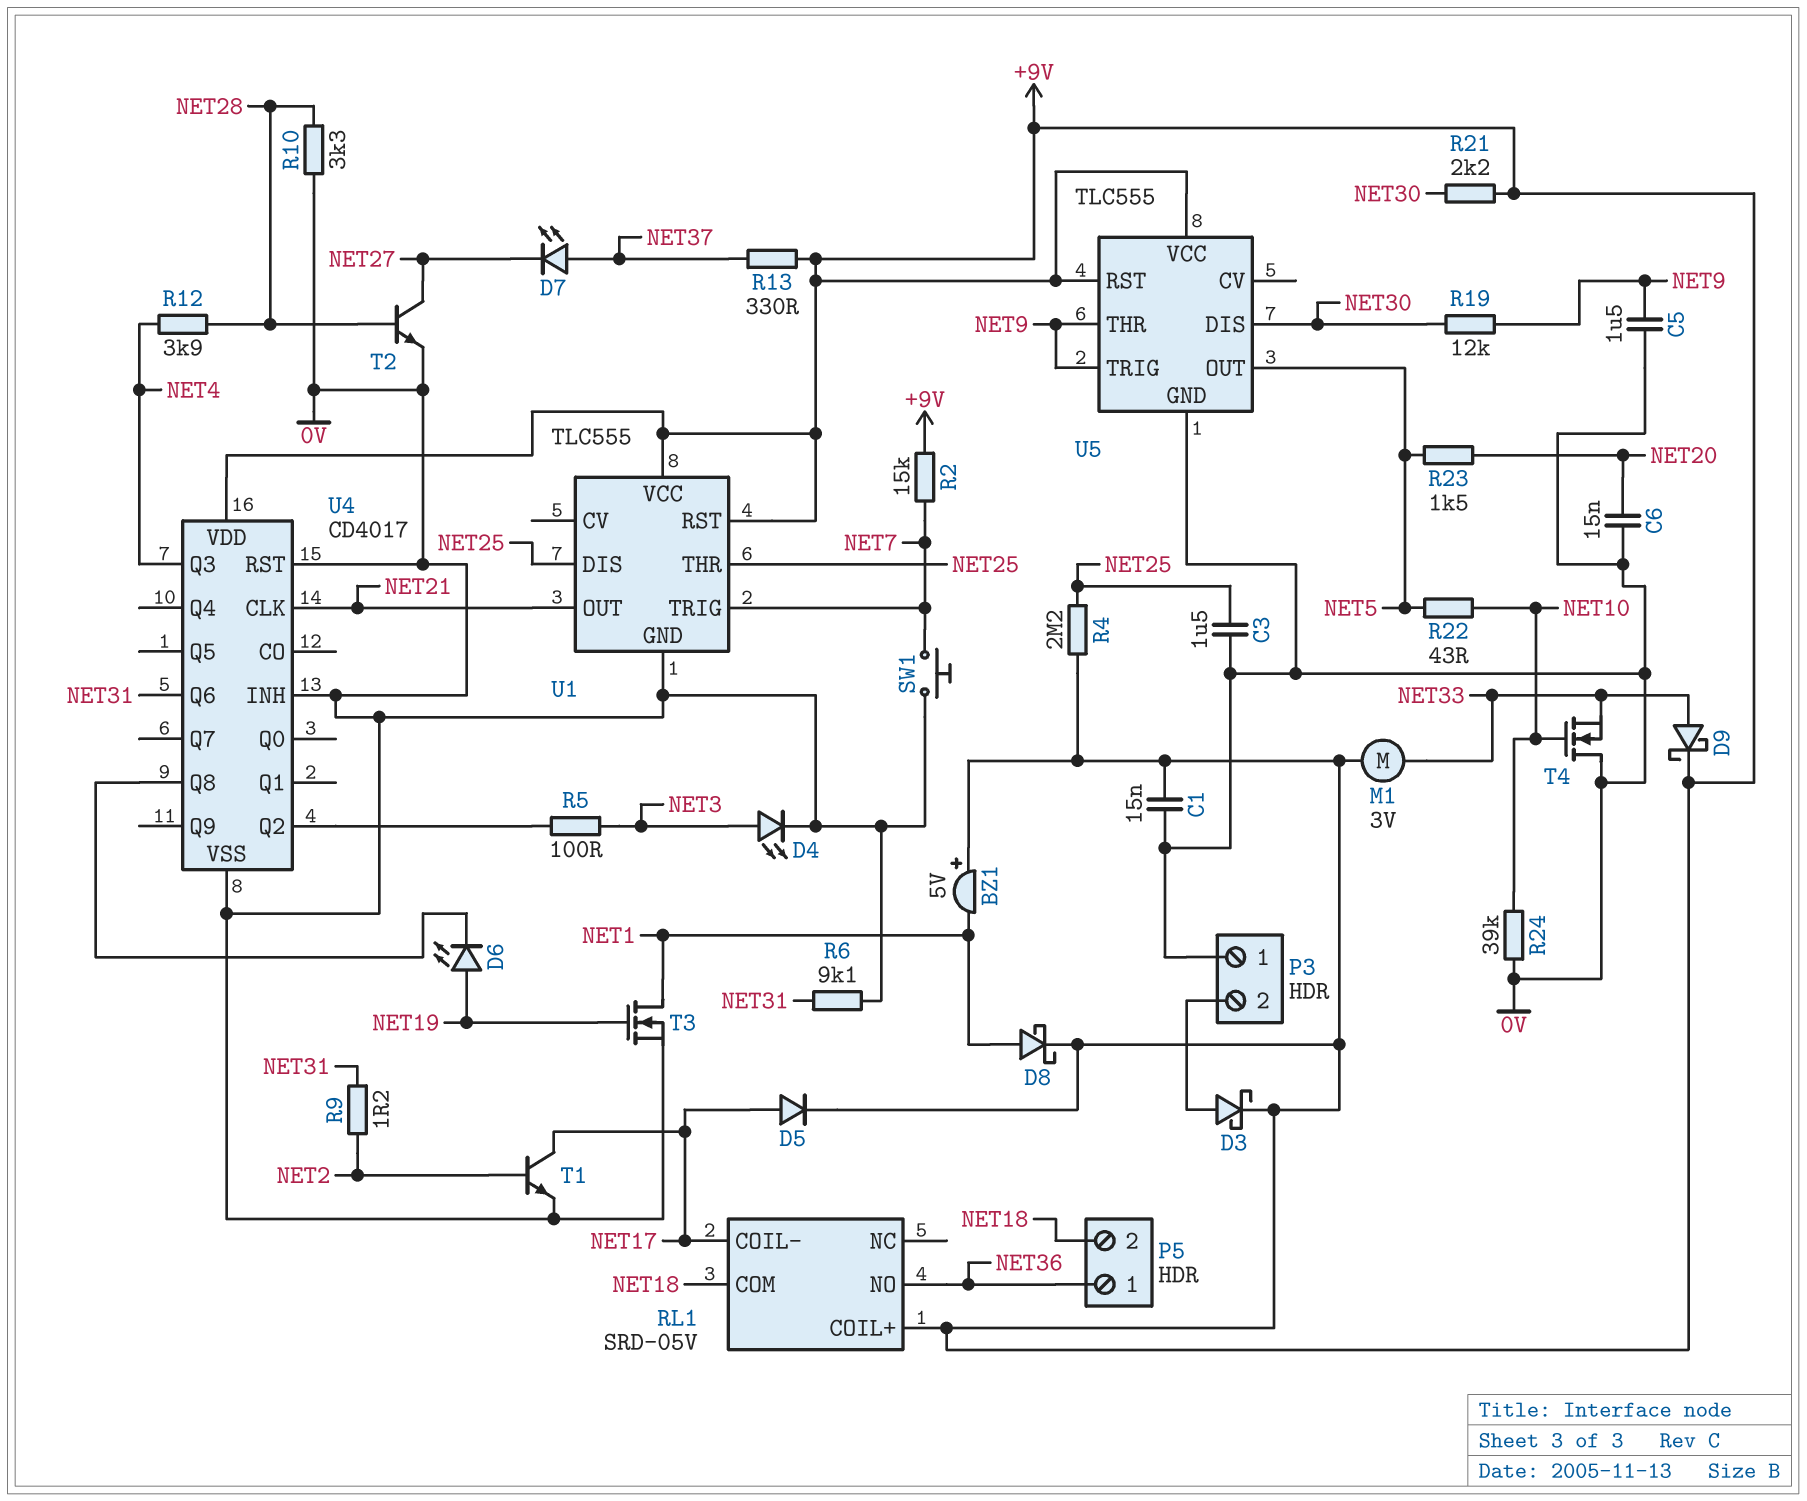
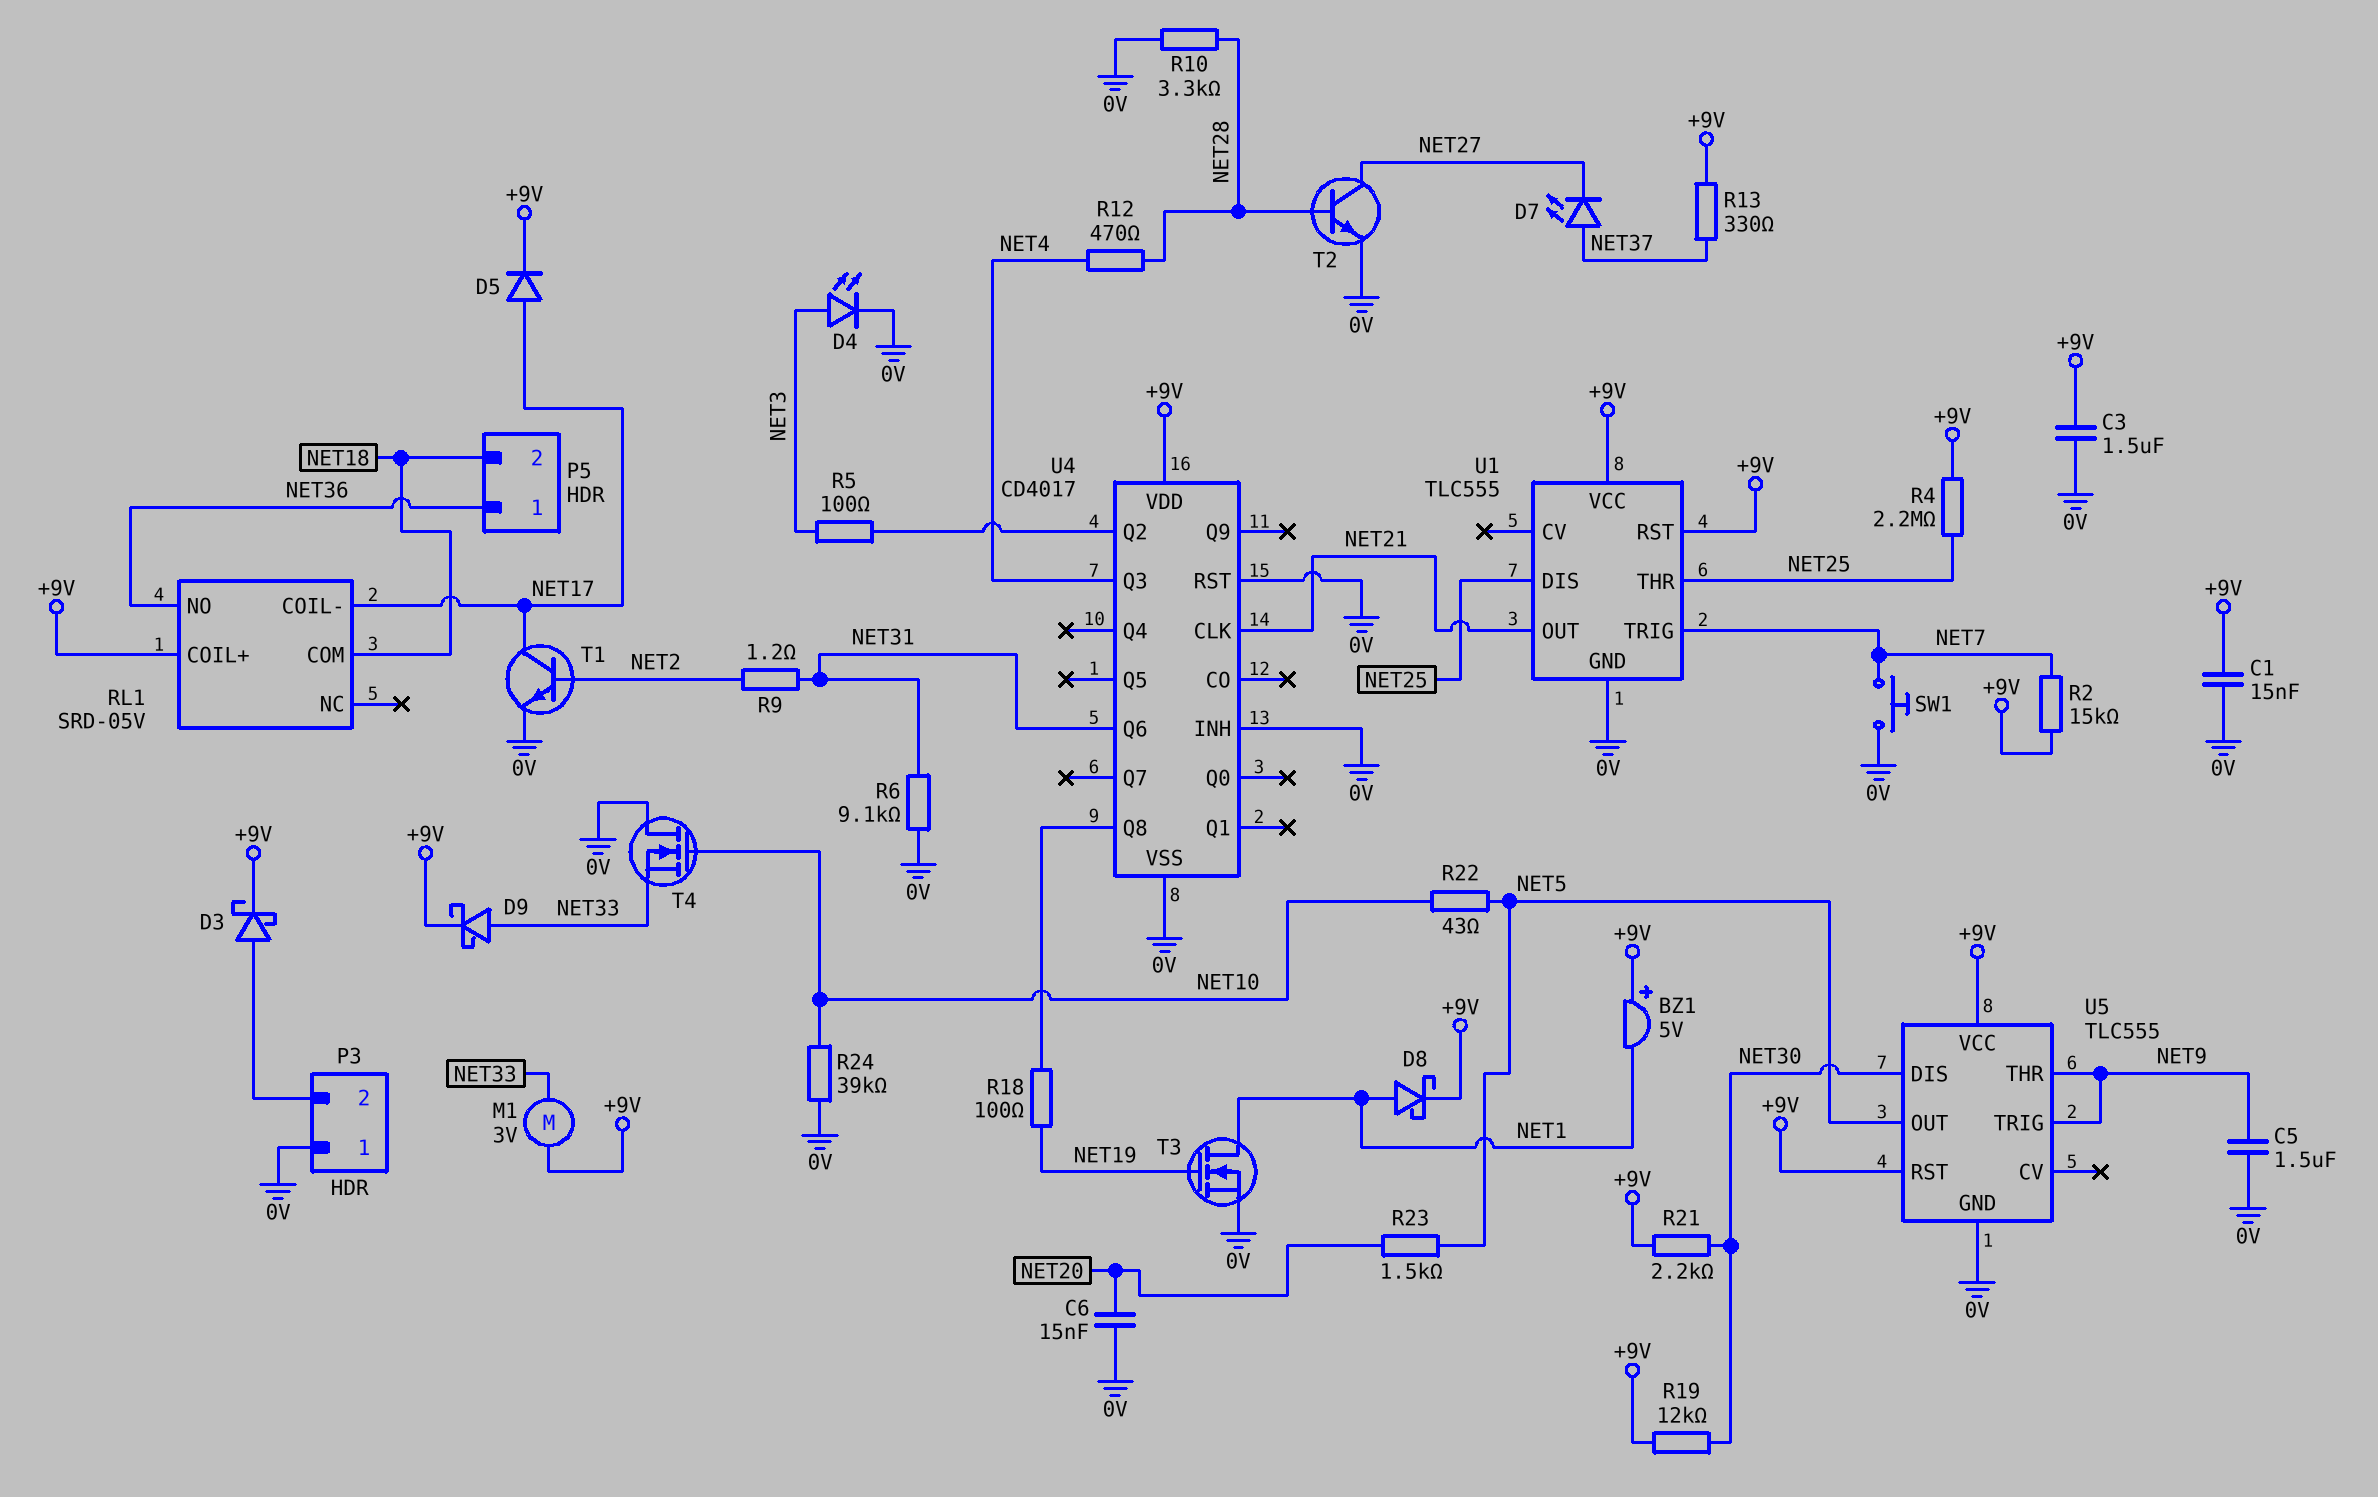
C3: 1.5uF (0V, NET25) -> 1.5uF (+9V, 0V)
D6: LED (A NET19, K U4/Q8) -> none
R12: 3.9k (NET4, NET28) -> 470 (NET4, NET28)
R18: none -> 100 (NET19, U4/Q8)
R19: 12k (NET9, NET30) -> 12k (+9V, NET30)

